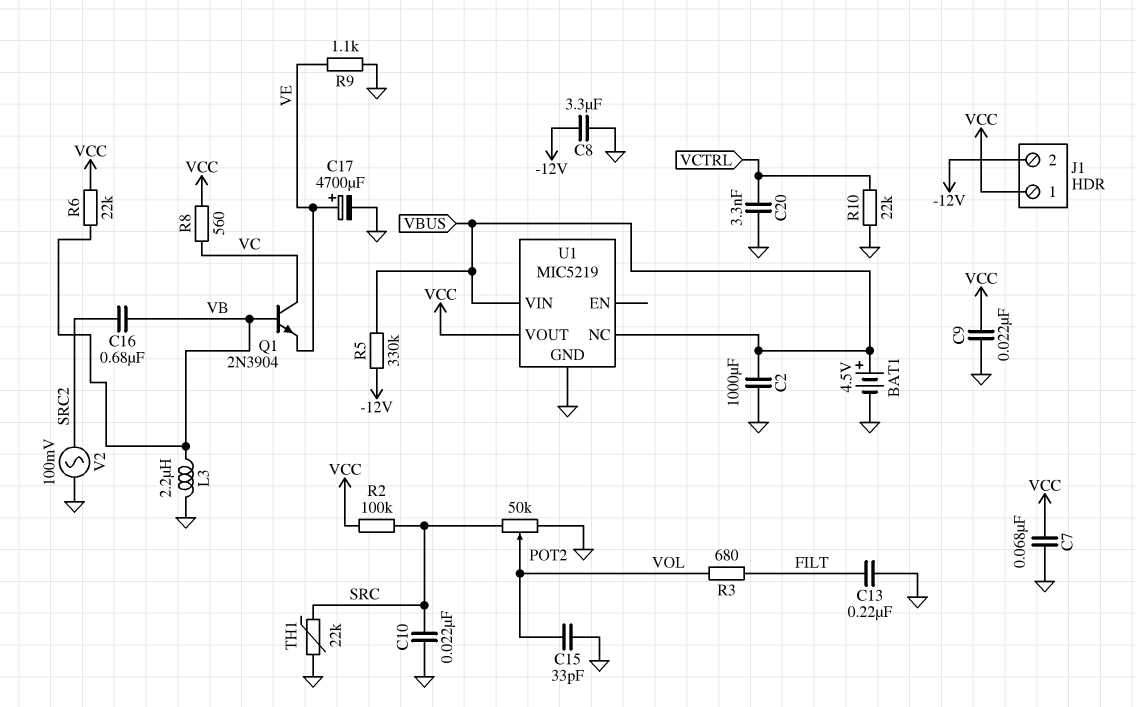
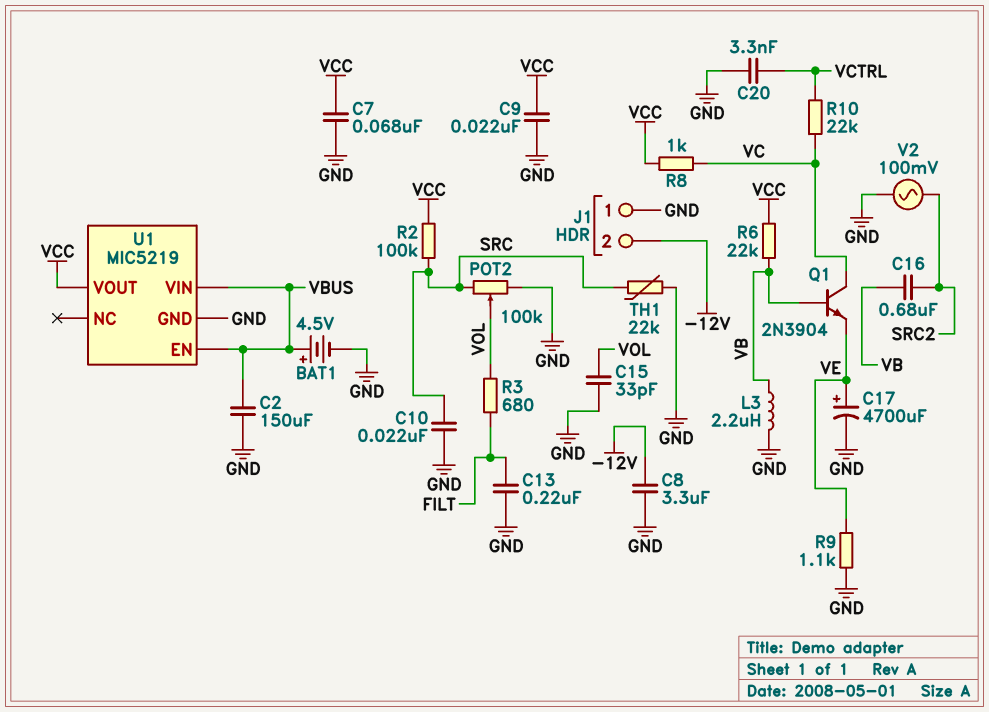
C2: 1000uF (GND, VBUS) -> 150uF (GND, VBUS)
J1 pin 1: VCC -> GND
POT2: 50k (GND, SRC, wiper VOL) -> 100k (GND, SRC, wiper VOL)
R5: 330k (-12V, VBUS) -> none
R8: 560 (VC, VCC) -> 1k (VC, VCC)
R10: 22k (GND, VCTRL) -> 22k (VC, VCTRL)
U1 pin EN: none -> VBUS
U1 pin NC: VBUS -> none

